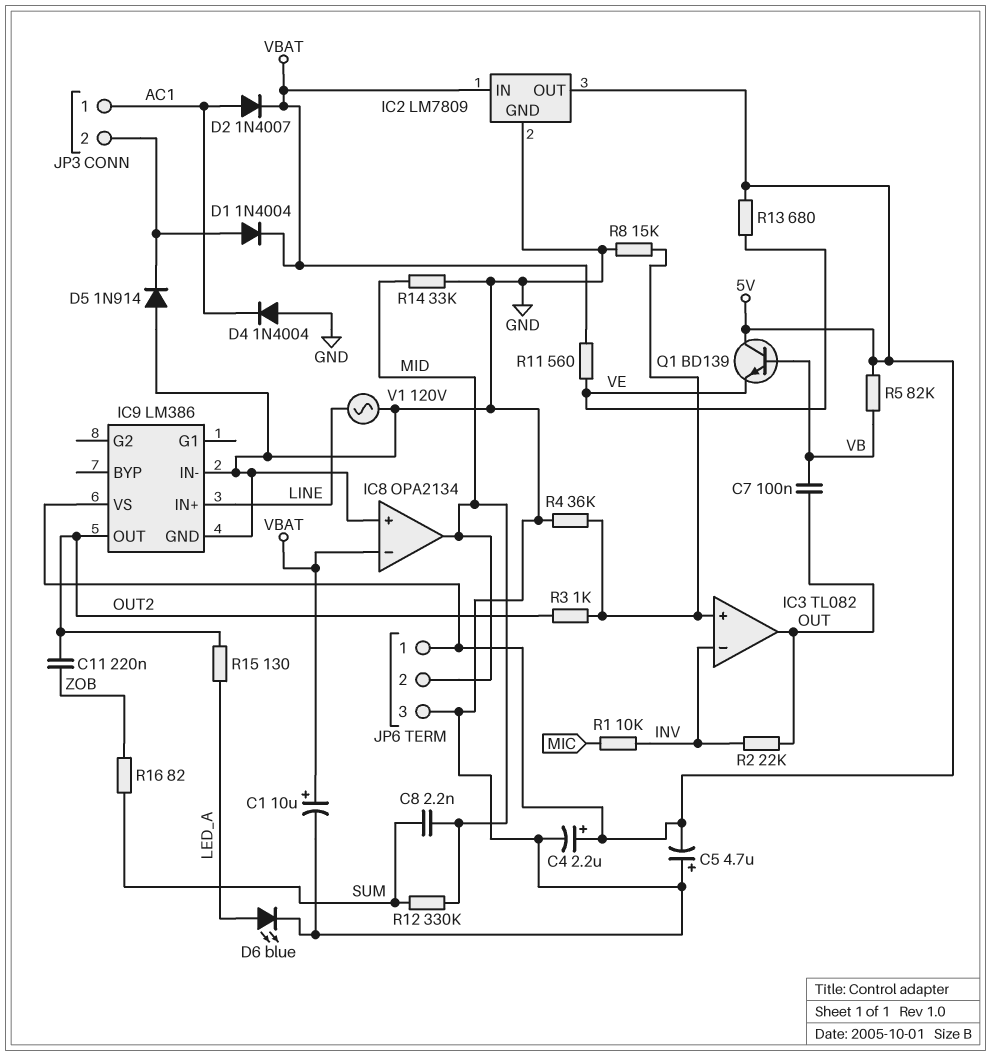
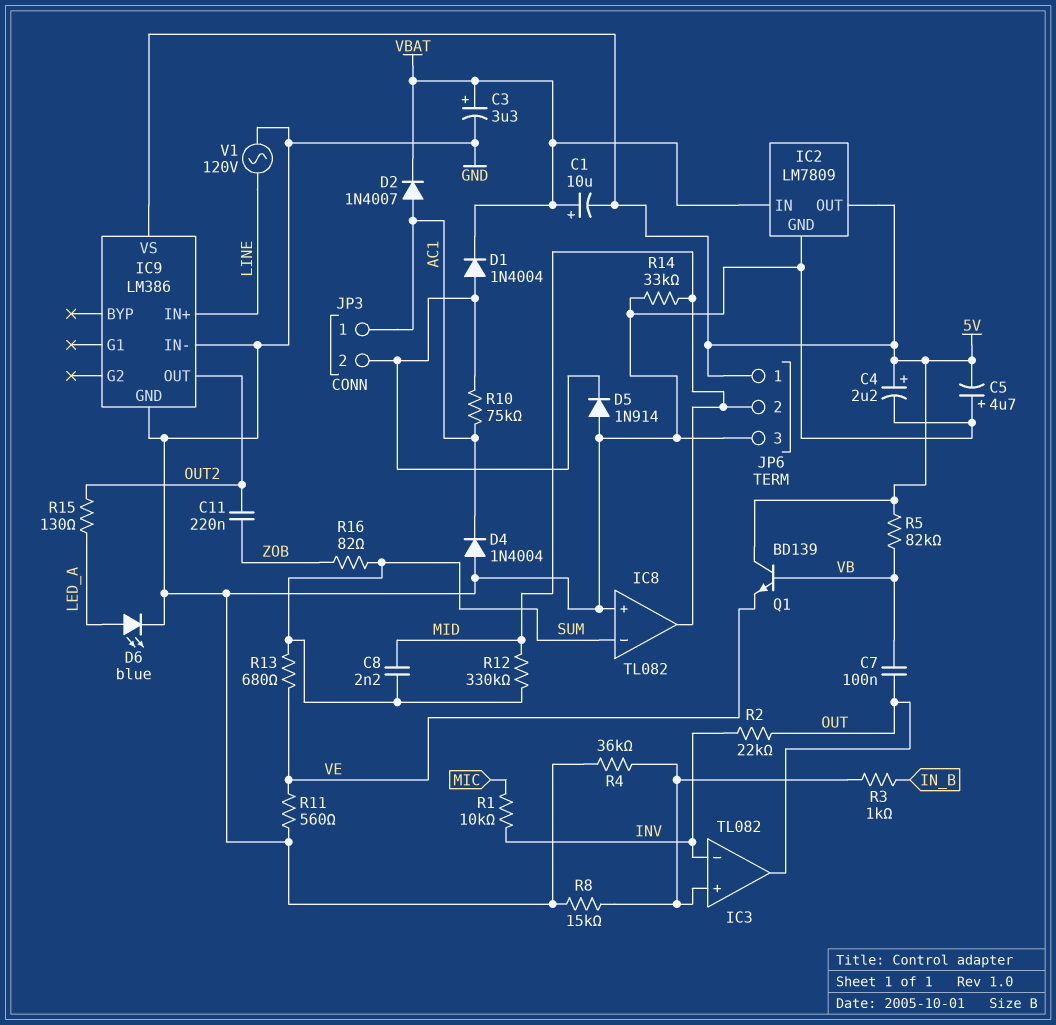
C1: 10uF (plus VBAT, minus GND) -> 10uF (plus VBAT, minus 5V)
C3: none -> 3.3uF (plus VBAT, minus GND)
IC8: OPA2134 -> TL082
IC8 pin in-: VBAT -> SUM
R3: 1k (IC3/in+, OUT2) -> 1k (IC3/in+, IN_B)
R10: none -> 75k (AC1, JP3/2)
R11: 560 (VBAT, VE) -> 560 (GND, VE)
R13: 680 (5V, VE) -> 680 (SUM, VE)

